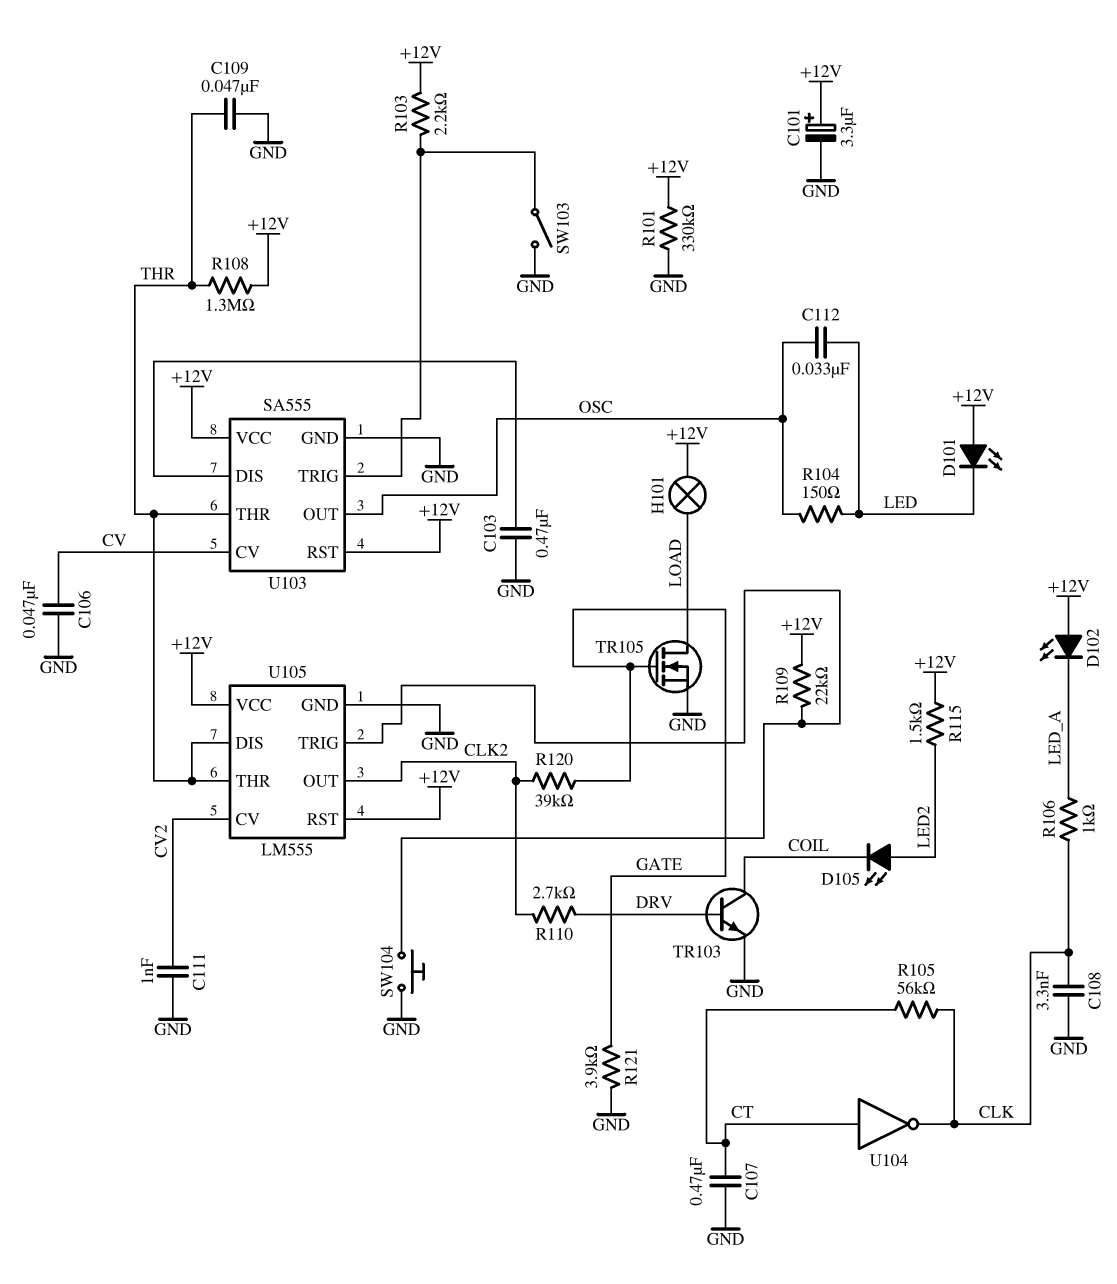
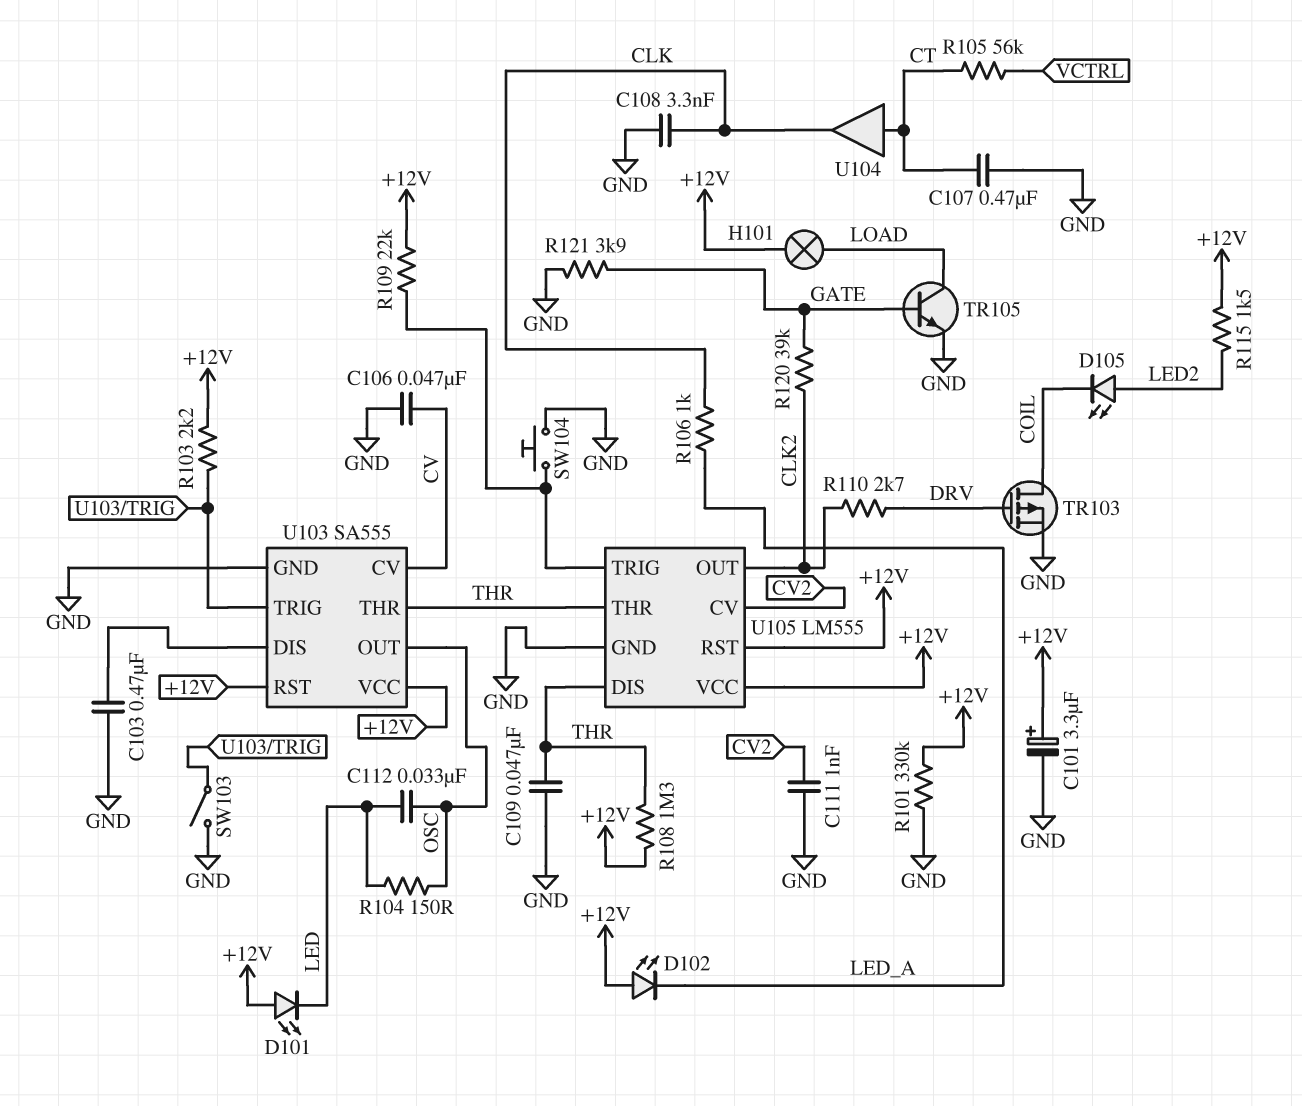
R105: 56k (CLK, CT) -> 56k (CT, VCTRL)
TR103: NPN (B DRV, C COIL, E GND) -> PMOS (G DRV, D COIL, S GND)
TR105: NMOS (G GATE, D LOAD, S GND) -> NPN (B GATE, C LOAD, E GND)
U104: NOT (in CT, out CLK) -> buffer (in CT, out CLK)

